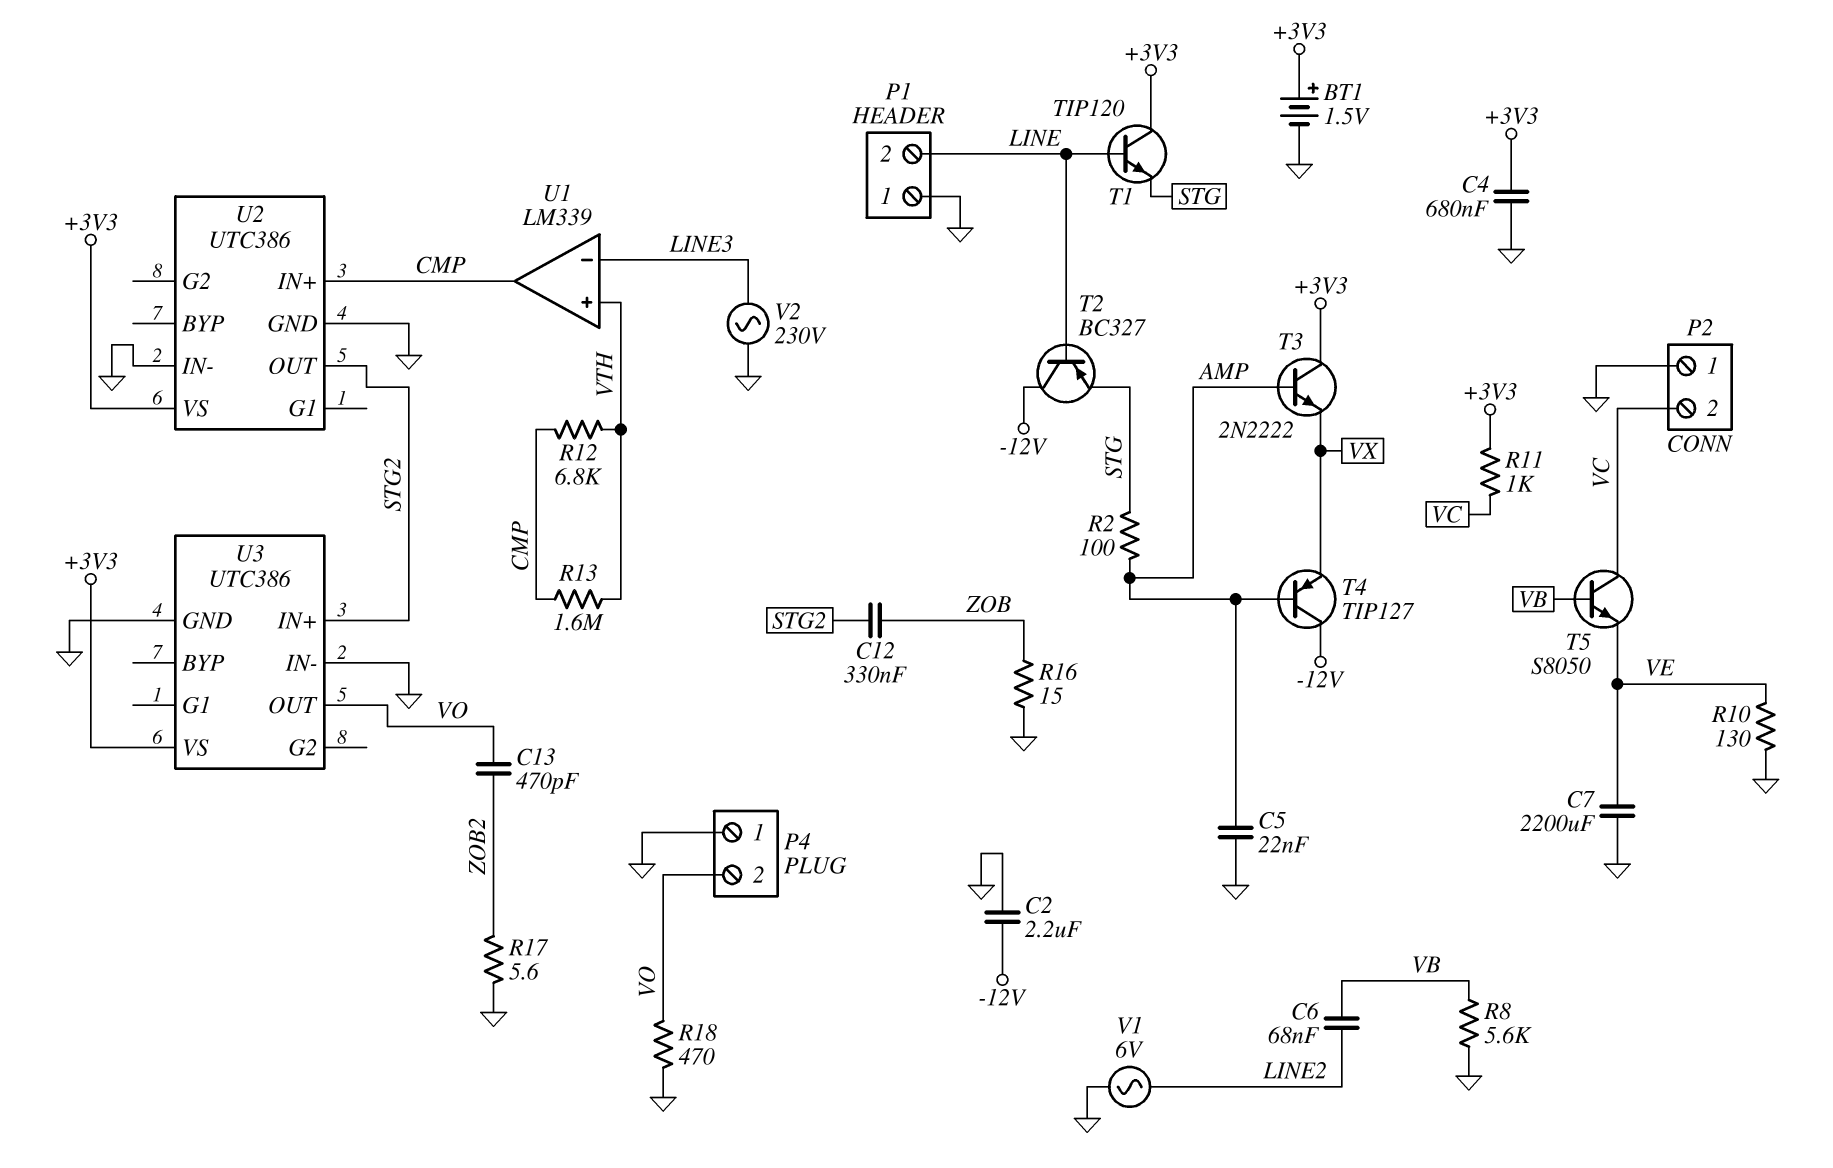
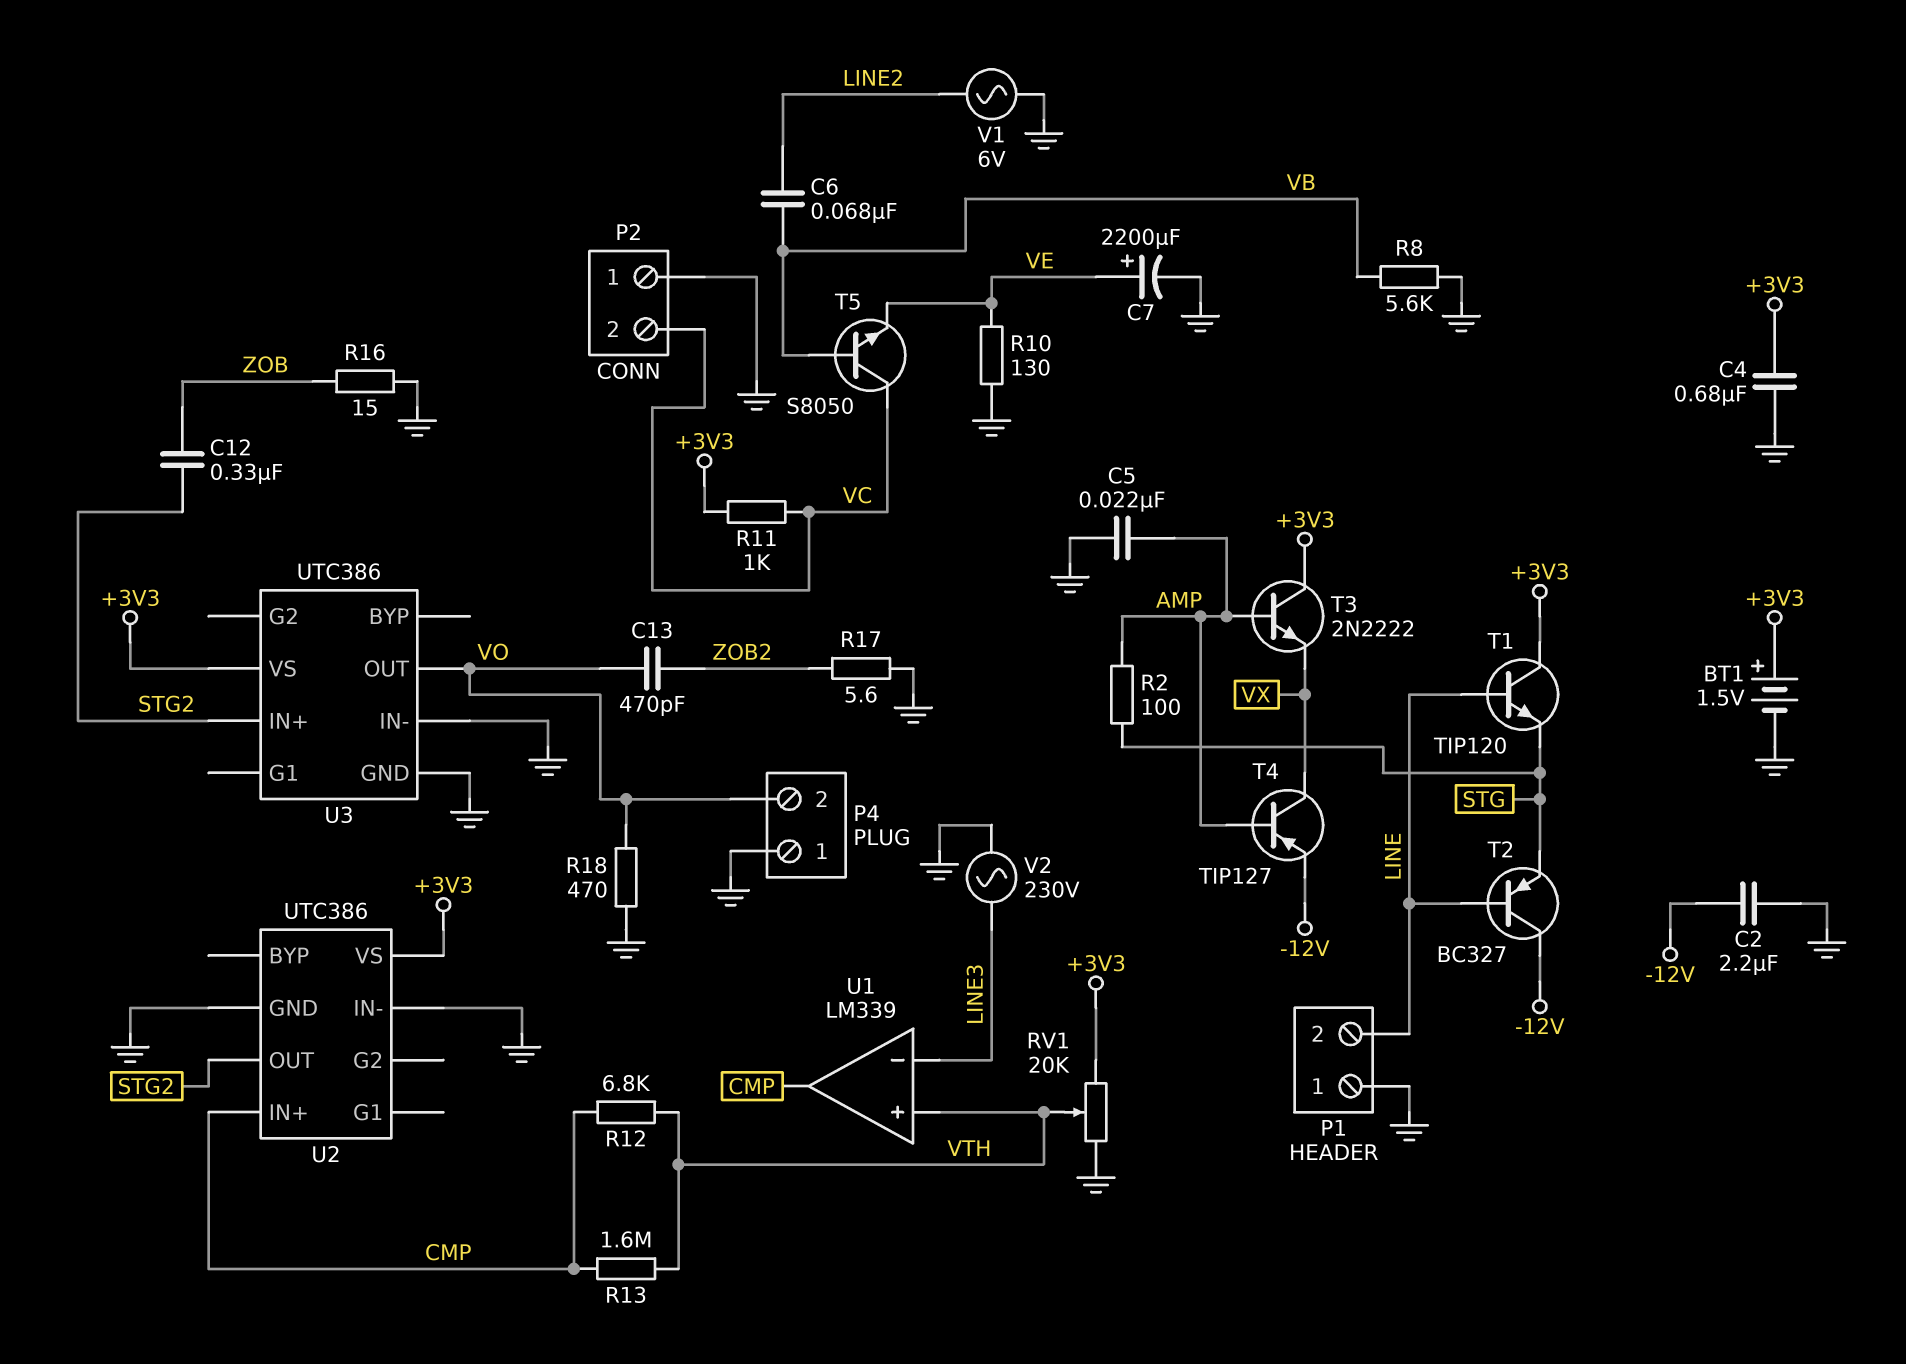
C7: 2200uF (GND, VE) -> 2200uF (plus VE, minus GND)
RV1: none -> 20k (+3V3, GND, wiper VTH)
T4: PNP TIP127 (B AMP, C -12V, E VX) -> PNP TIP127 (B AMP, C VX, E -12V)

